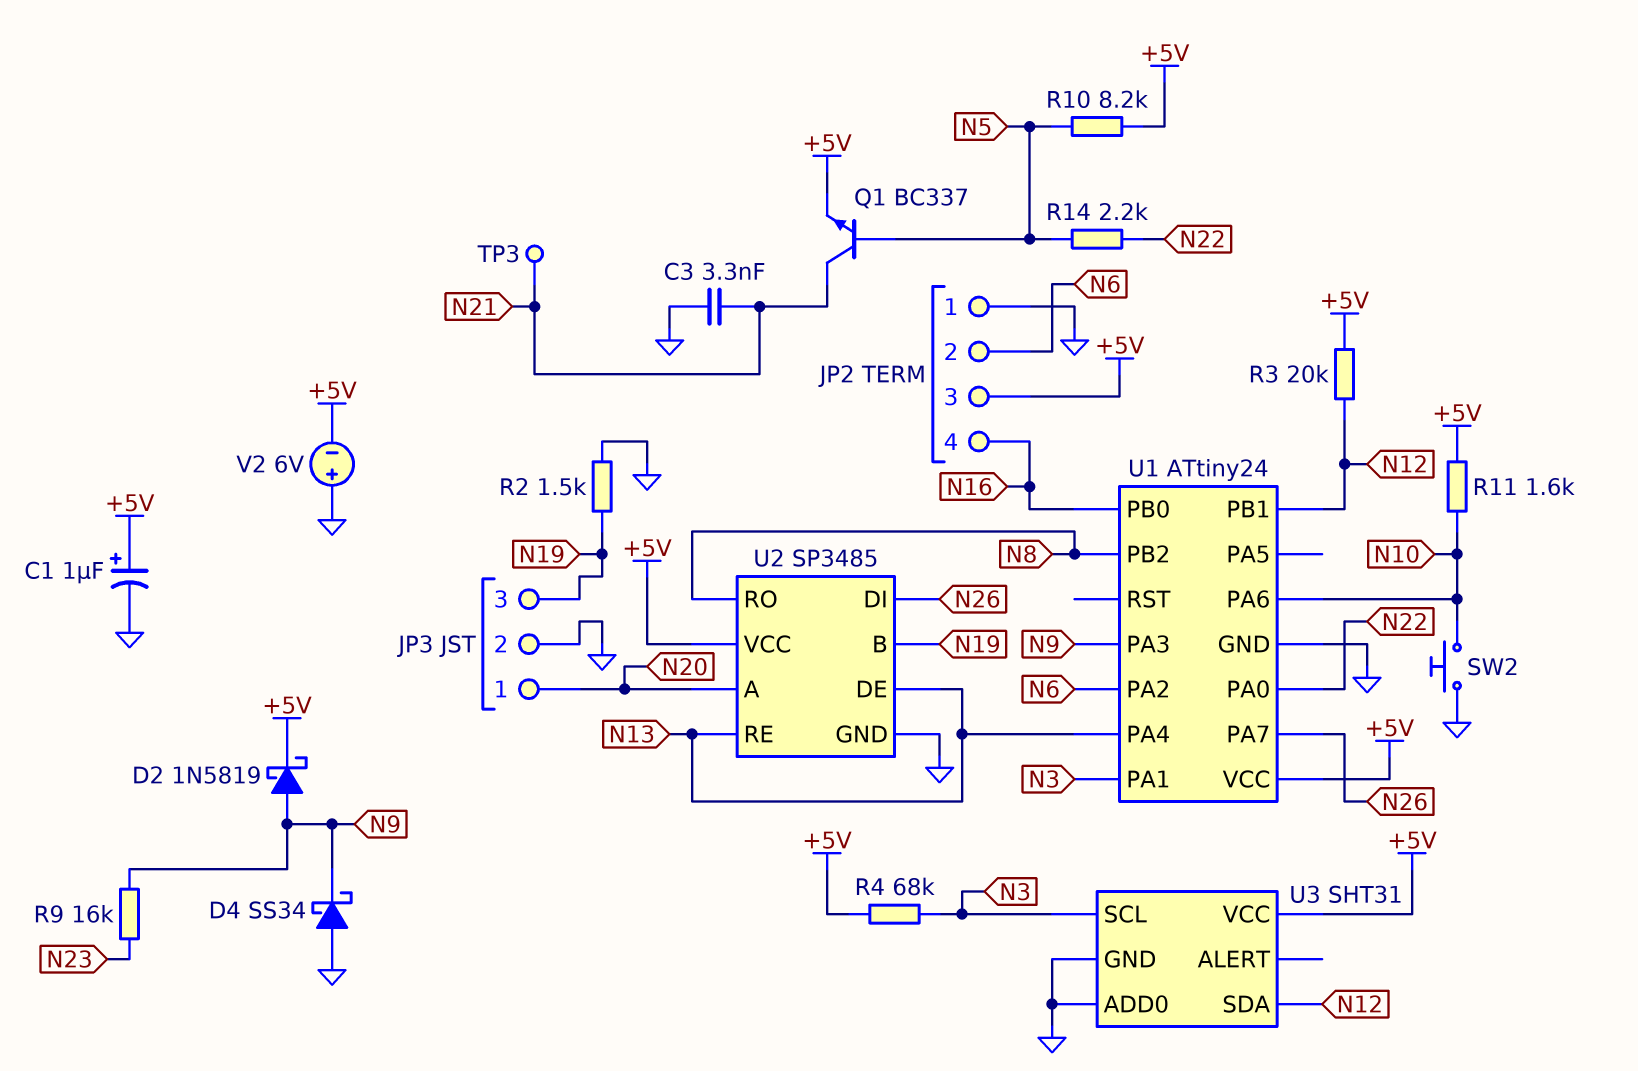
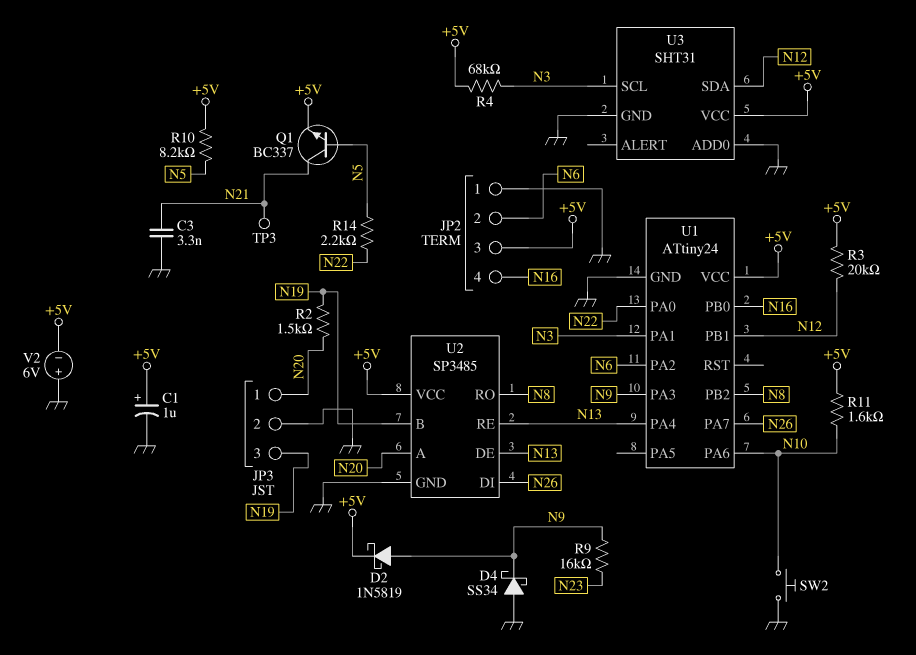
R2: 1.5k (GND, N19) -> 1.5k (N19, N20)

